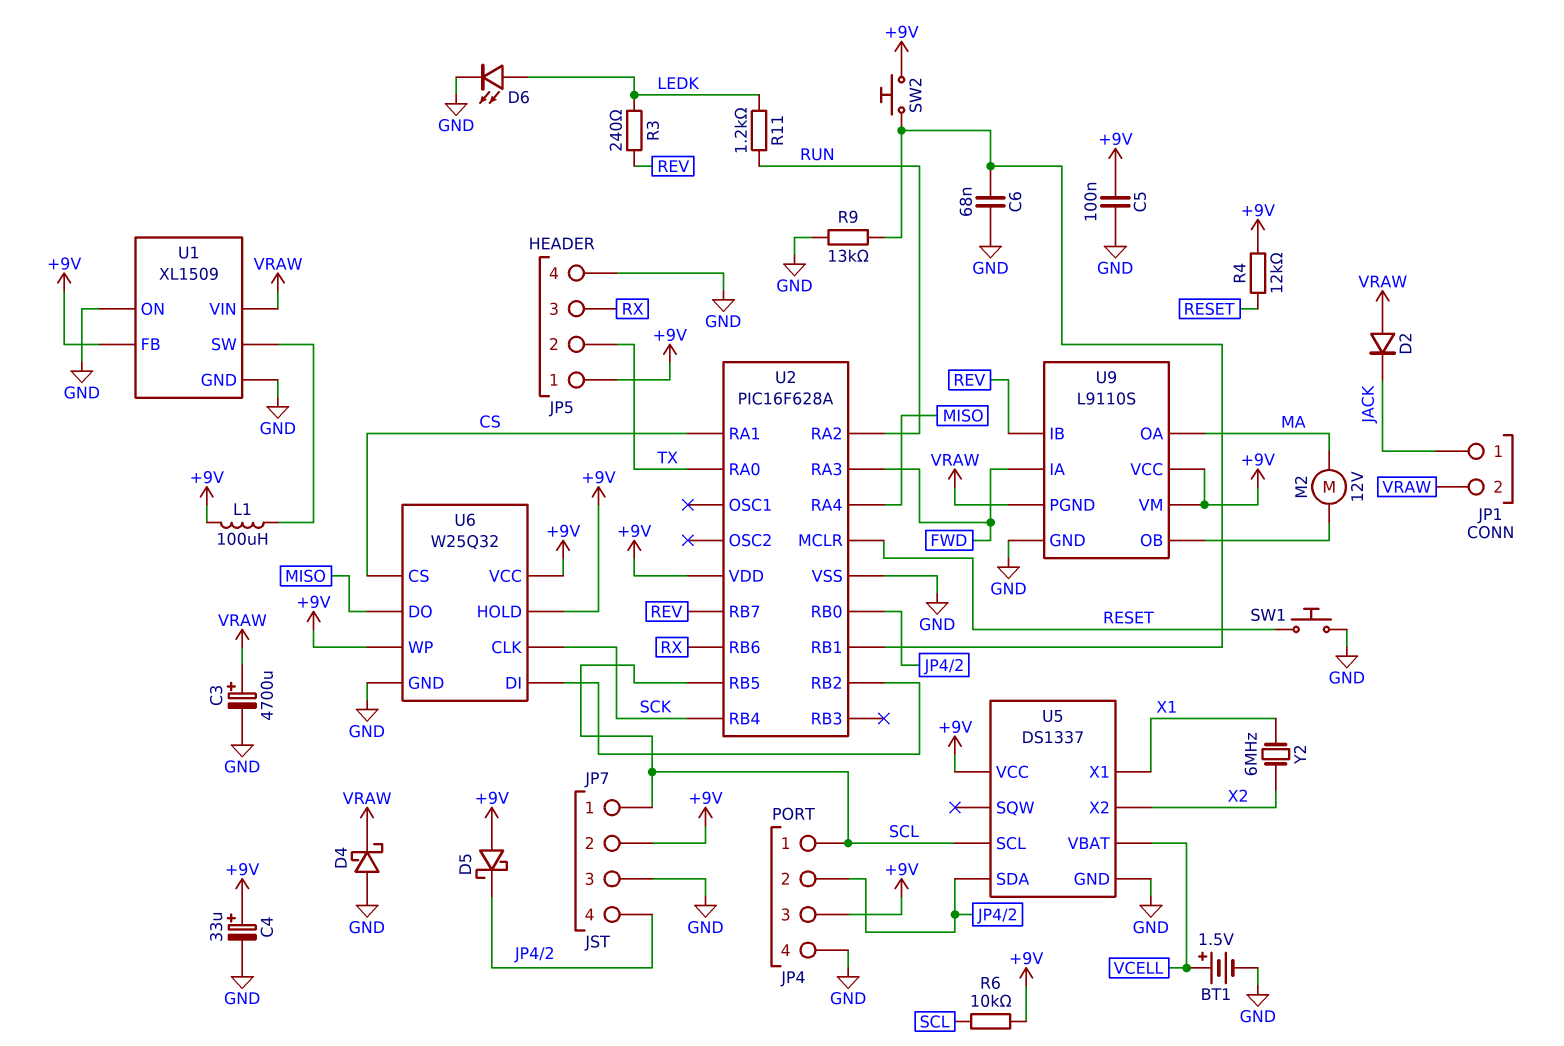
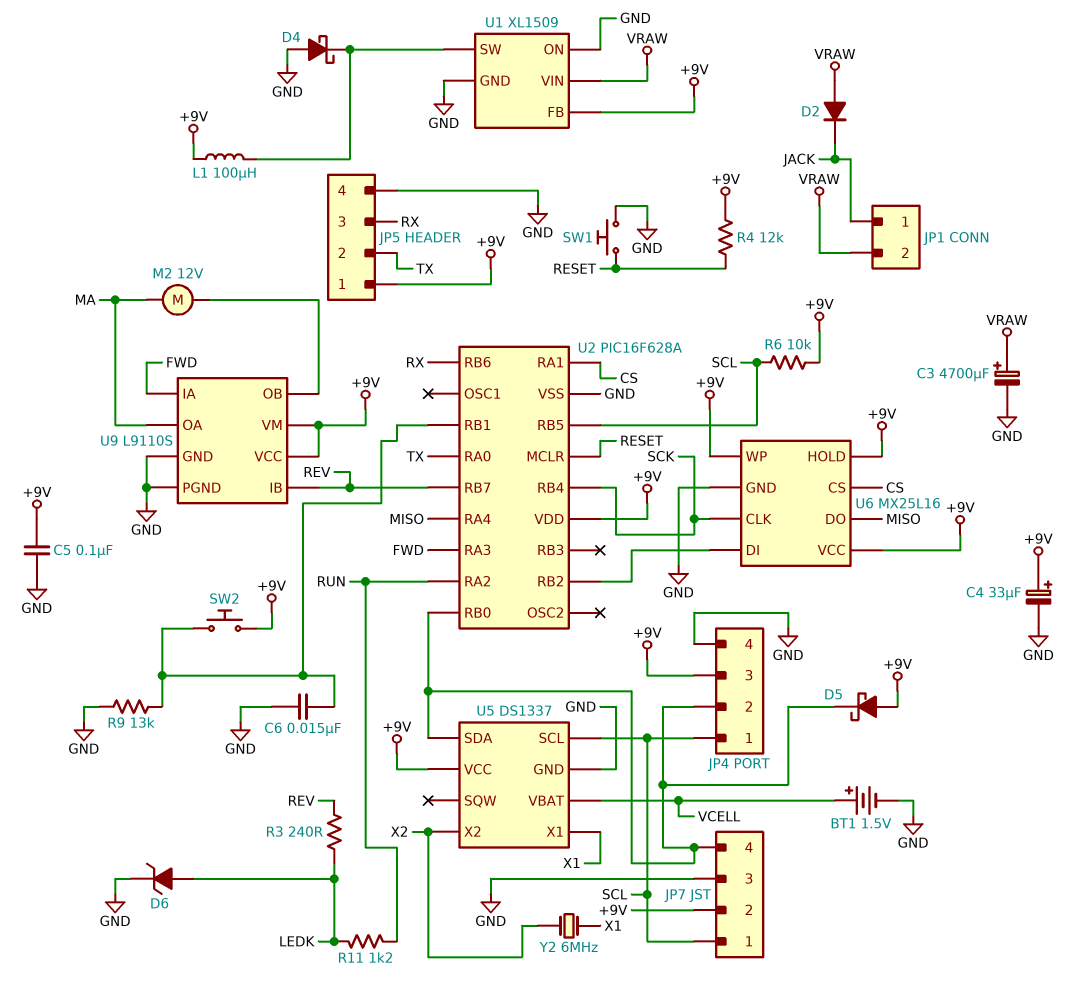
C6: 68nF (GND, U2/RB1) -> 15nF (GND, U2/RB1)
D4: schottky (A GND, K VRAW) -> schottky (A GND, K U1/SW)
D6: LED (A LEDK, K GND) -> zener (A LEDK, K GND)
U6: W25Q32 -> MX25L16
U9 pin PGND: VRAW -> GND

